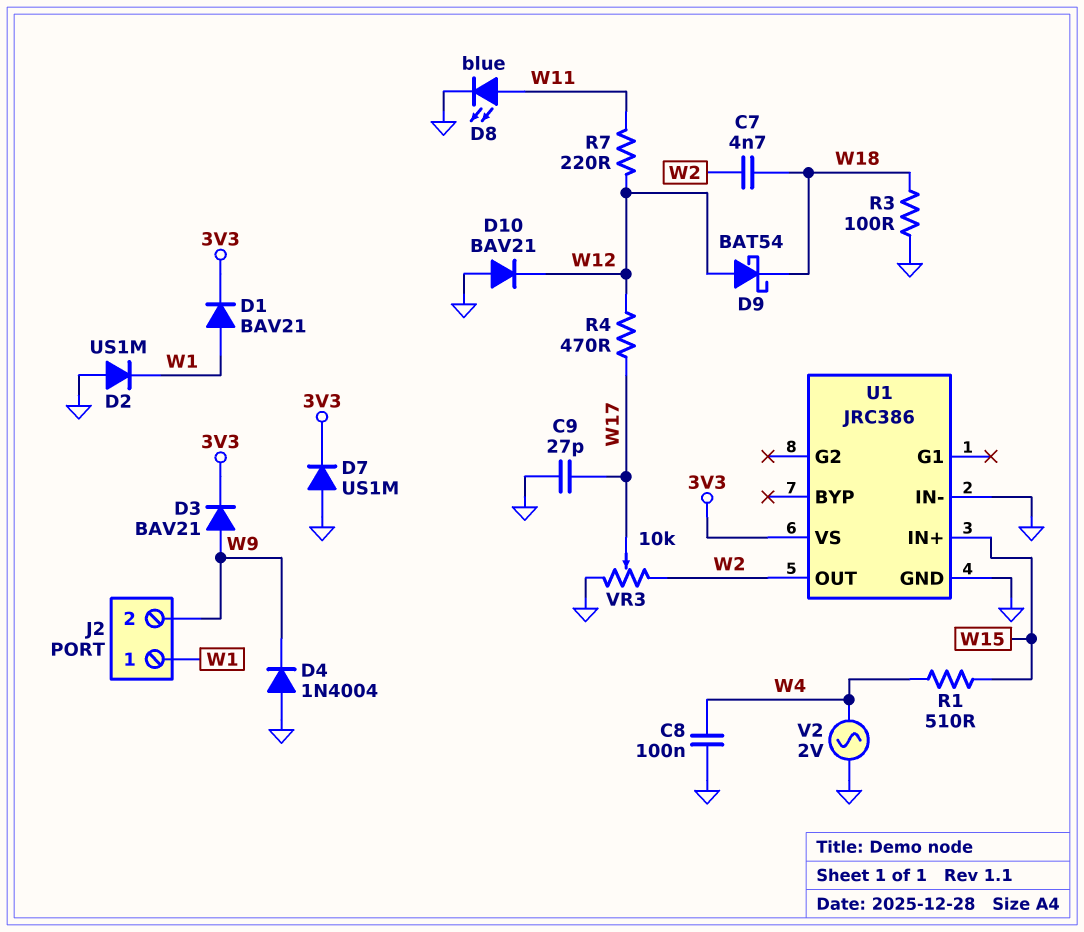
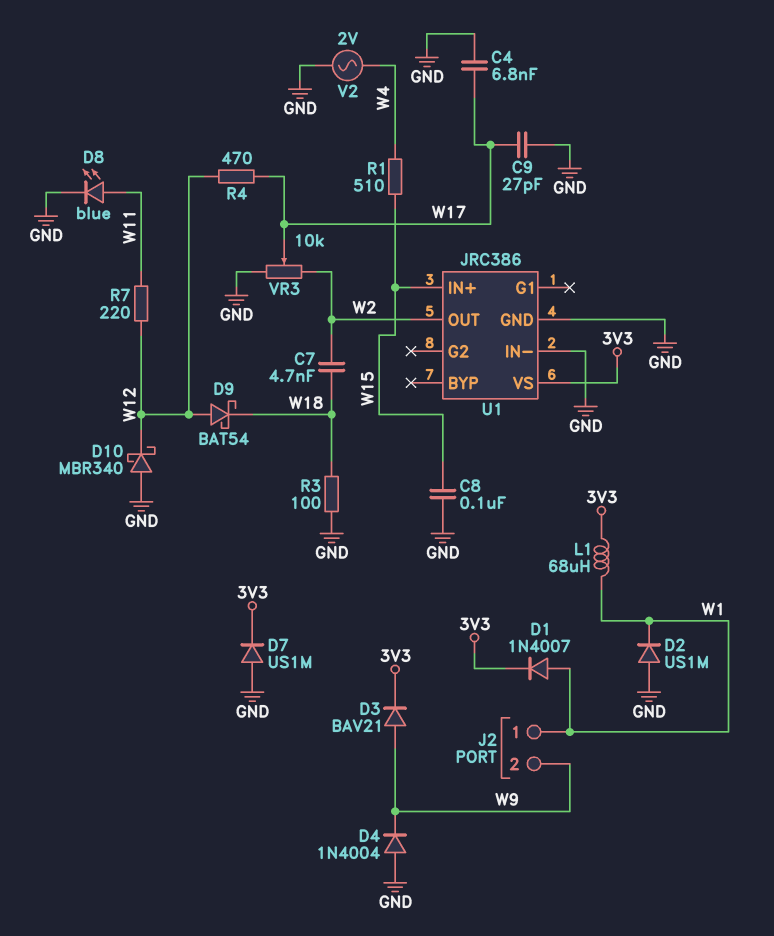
C4: none -> 6.8nF (GND, W17)
C8: 100nF (GND, W4) -> 100nF (GND, W15)
D1: diode BAV21 (A W1, K 3V3) -> diode 1N4007 (A W1, K 3V3)
D10: diode BAV21 (A GND, K W12) -> schottky MBR340 (A GND, K W12)
L1: none -> 68uH (3V3, W1)

